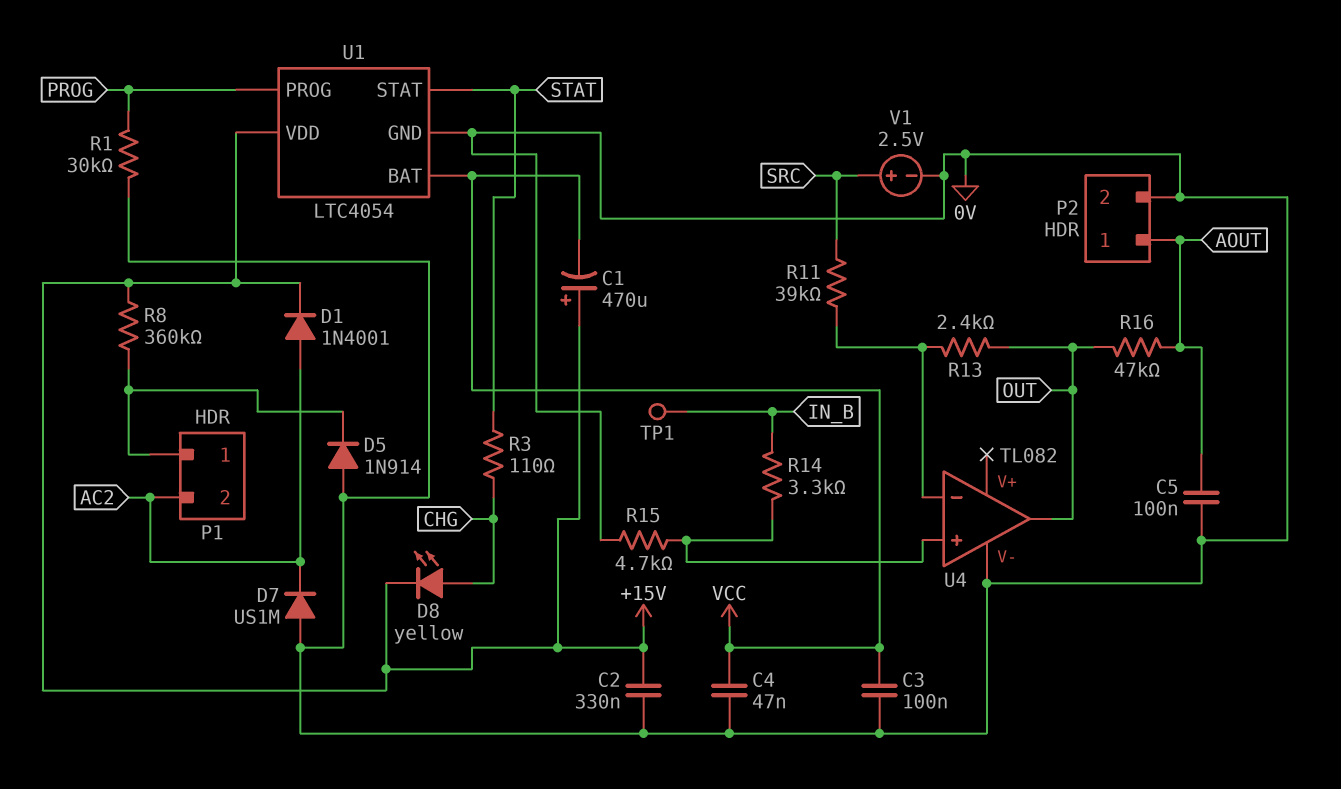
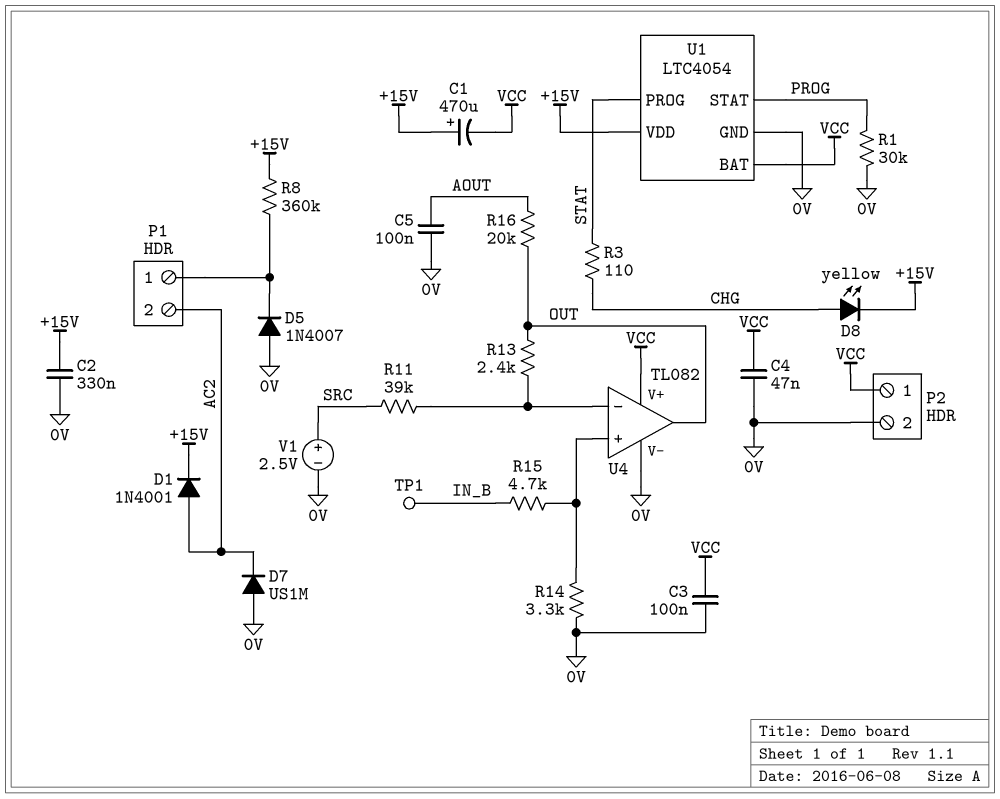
D5: diode 1N914 (A 0V, K P1/1) -> diode 1N4007 (A 0V, K P1/1)
P2 pin 1: AOUT -> VCC
R14: 3.3k (IN_B, U4/in+) -> 3.3k (0V, U4/in+)
R15: 4.7k (0V, U4/in+) -> 4.7k (IN_B, U4/in+)
R16: 47k (AOUT, OUT) -> 20k (AOUT, OUT)
U1 pin PROG: PROG -> STAT
U1 pin STAT: STAT -> PROG
U4 pin V+: none -> VCC

